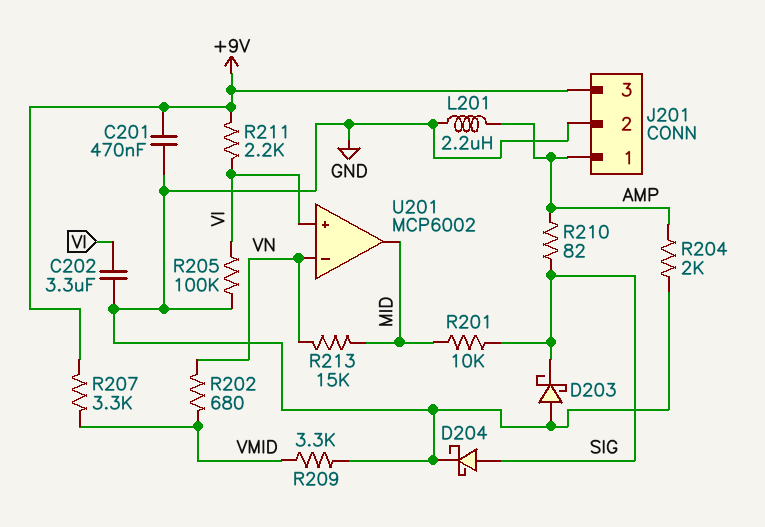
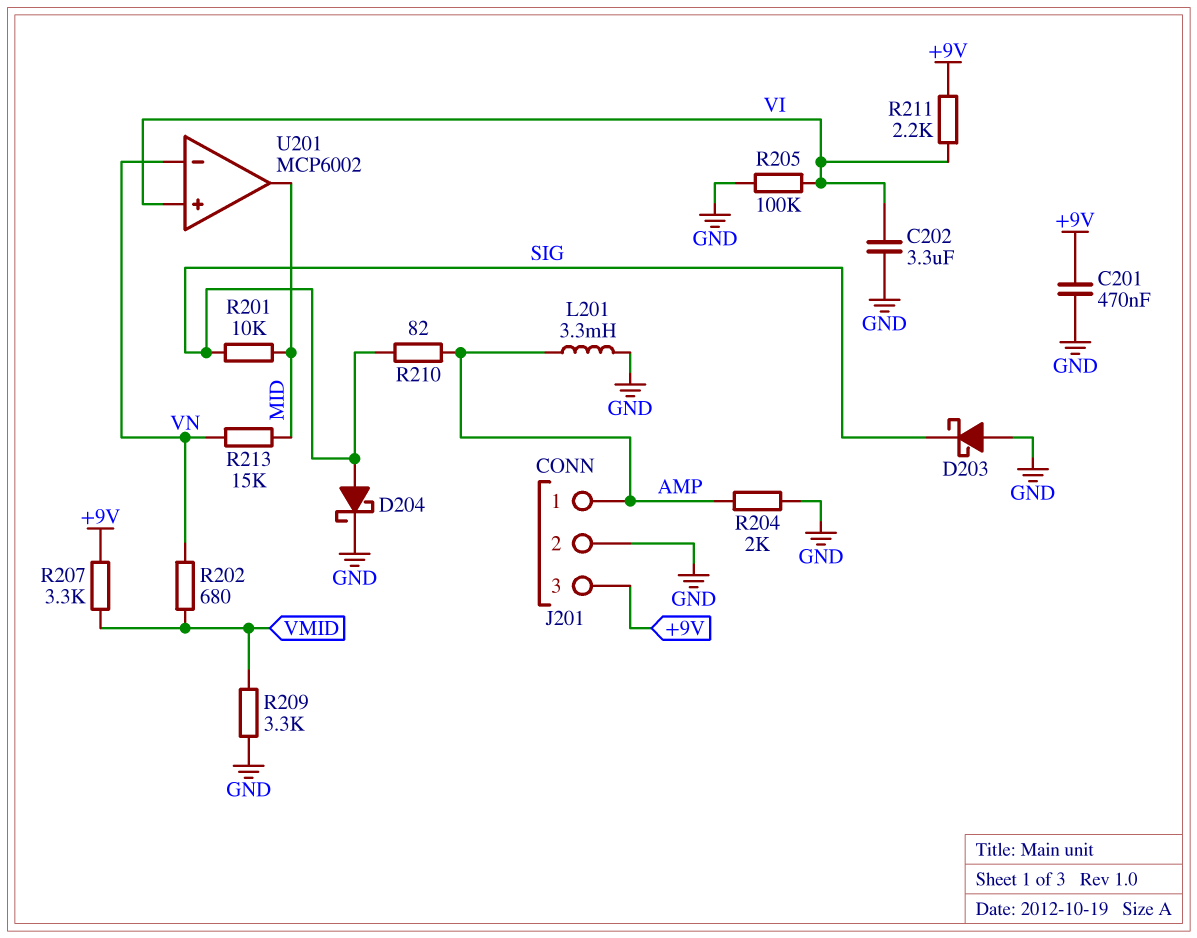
L201: 2.2uH (AMP, GND) -> 3.3mH (AMP, GND)

